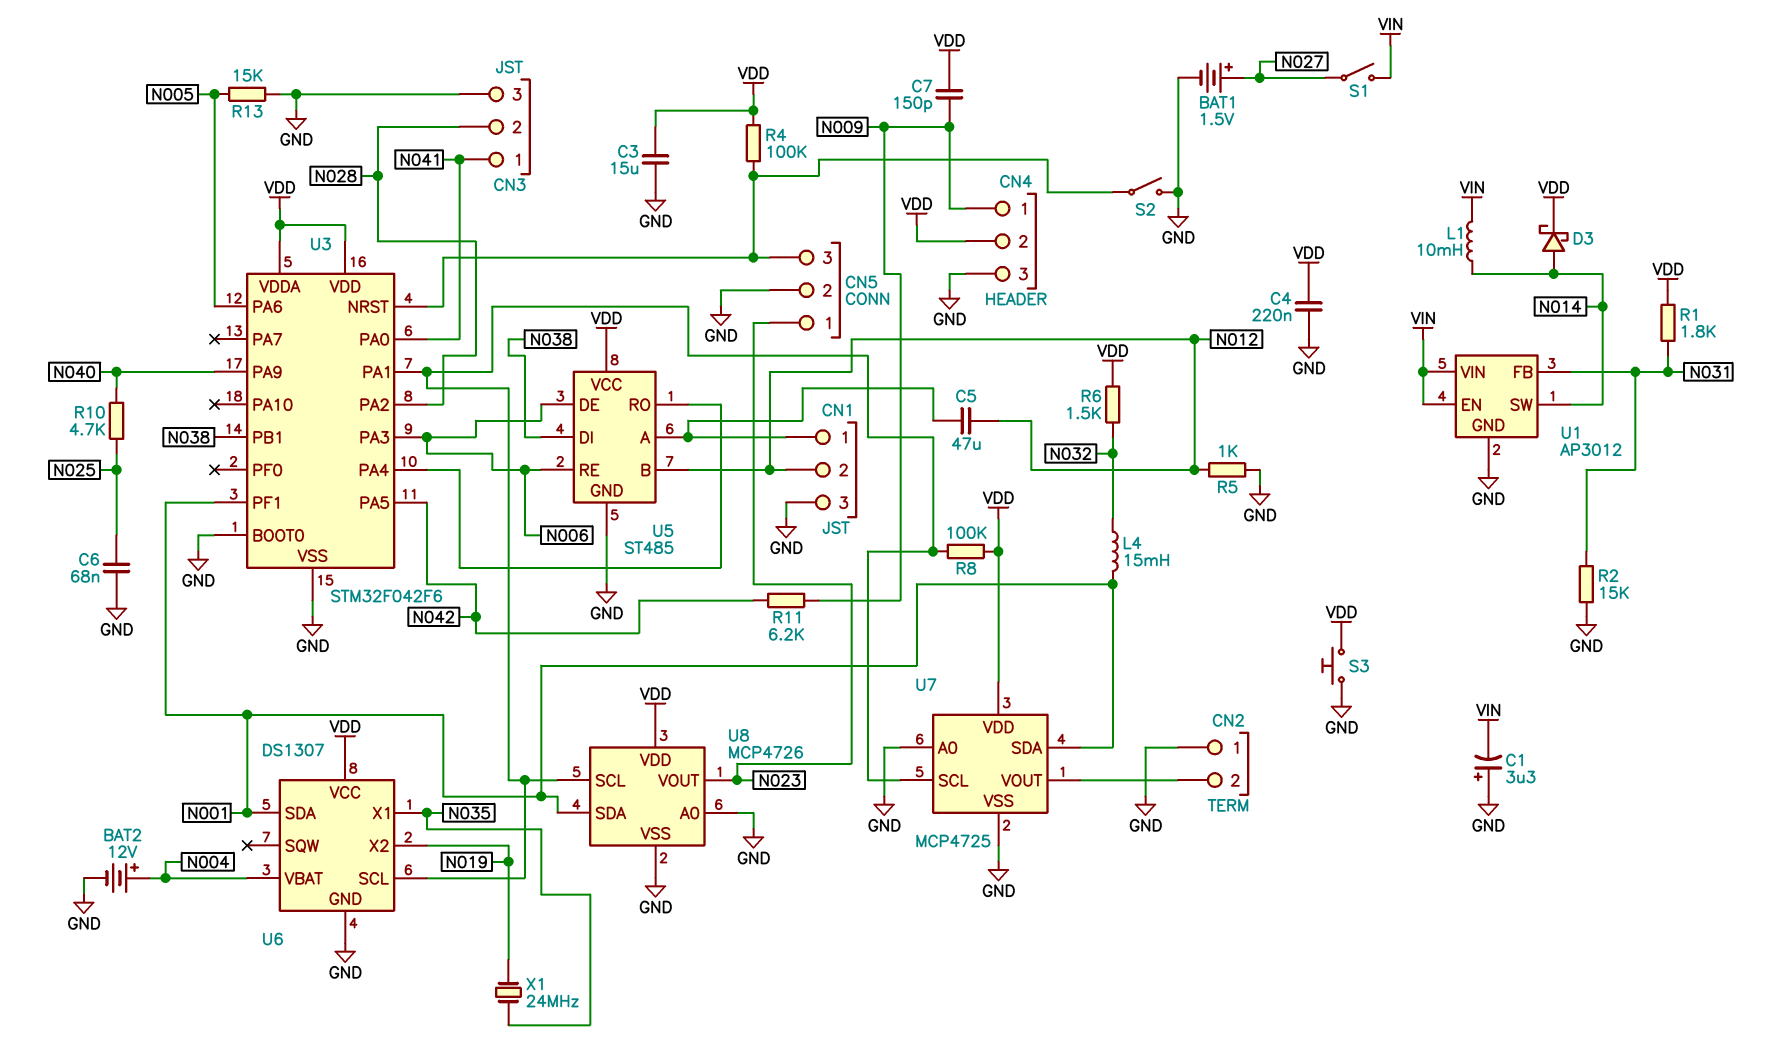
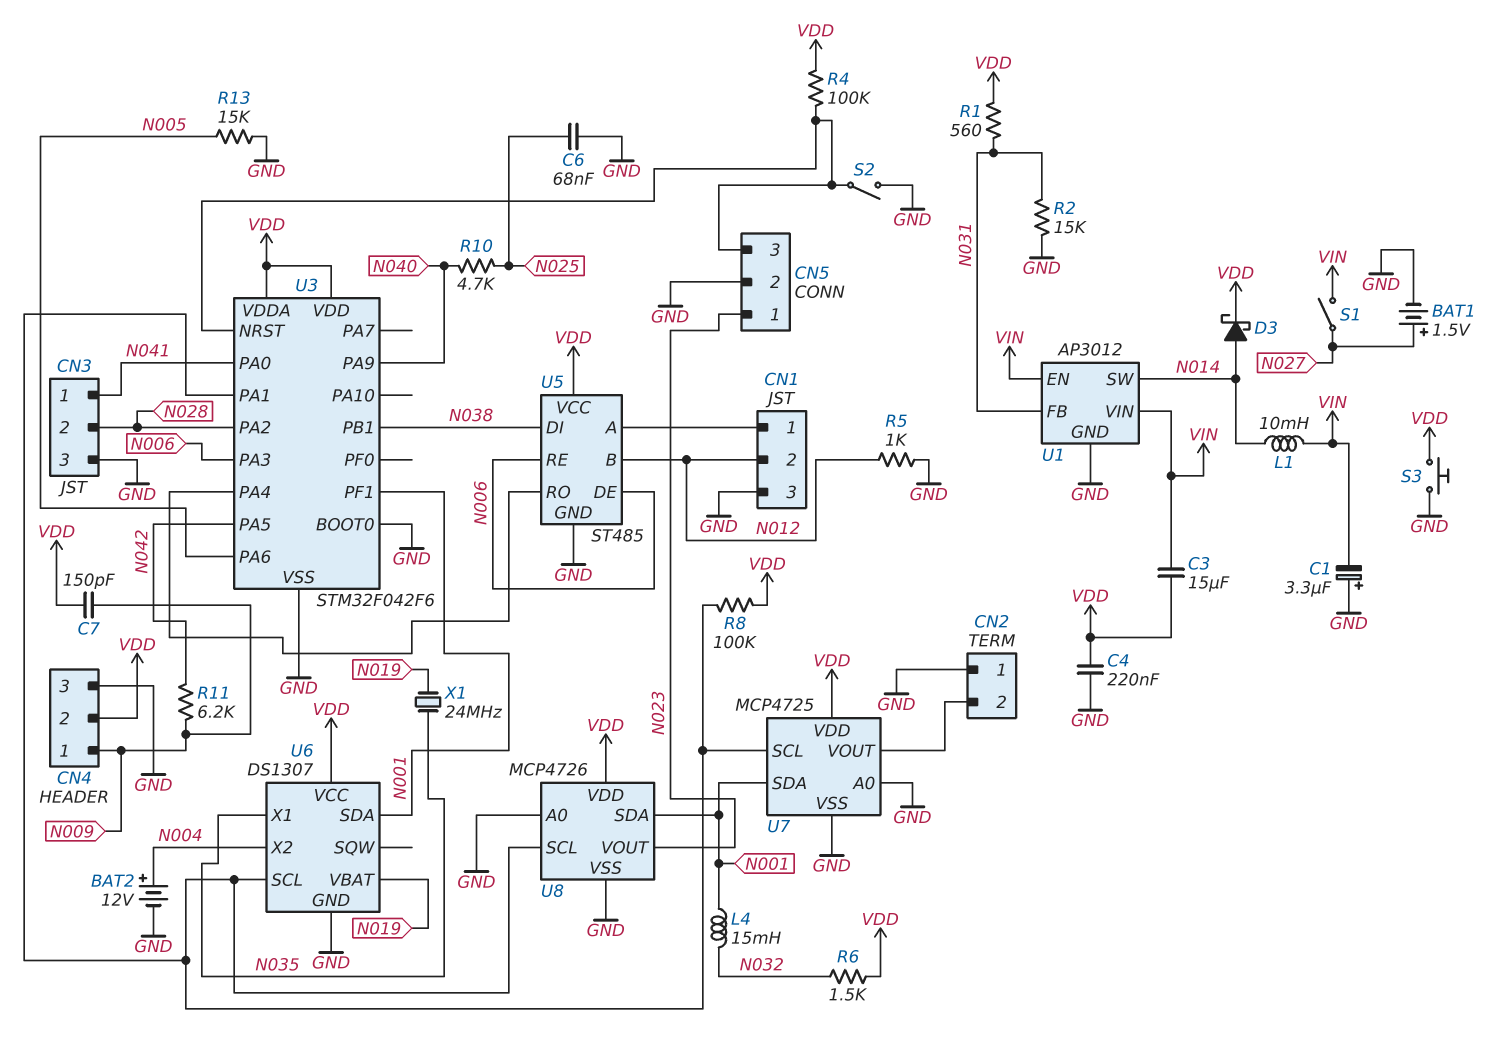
C3: 15uF (GND, VDD) -> 15uF (VDD, VIN)
C5: 47uF (CN1/1, N012) -> none
R1: 1.8k (N031, VDD) -> 560 (N031, VDD)
U6 pin VBAT: N004 -> N019
U6 pin X2: N019 -> N004

